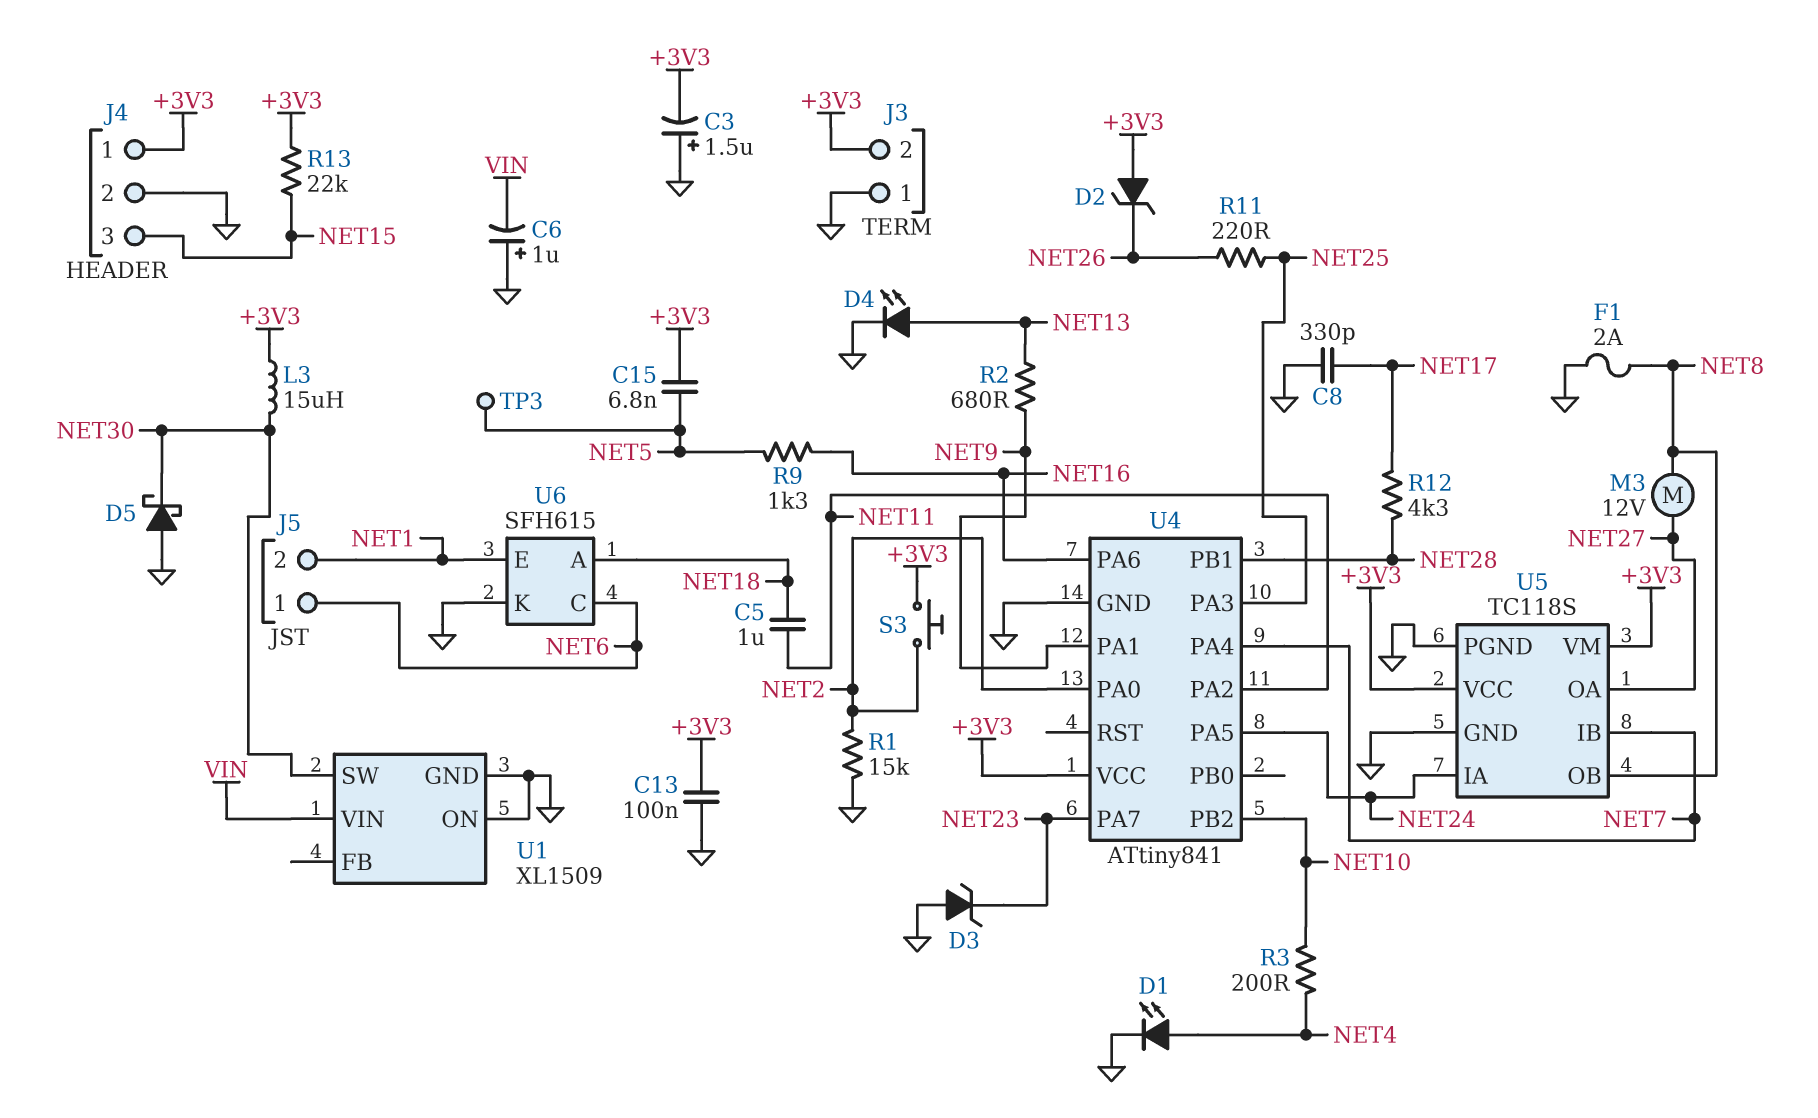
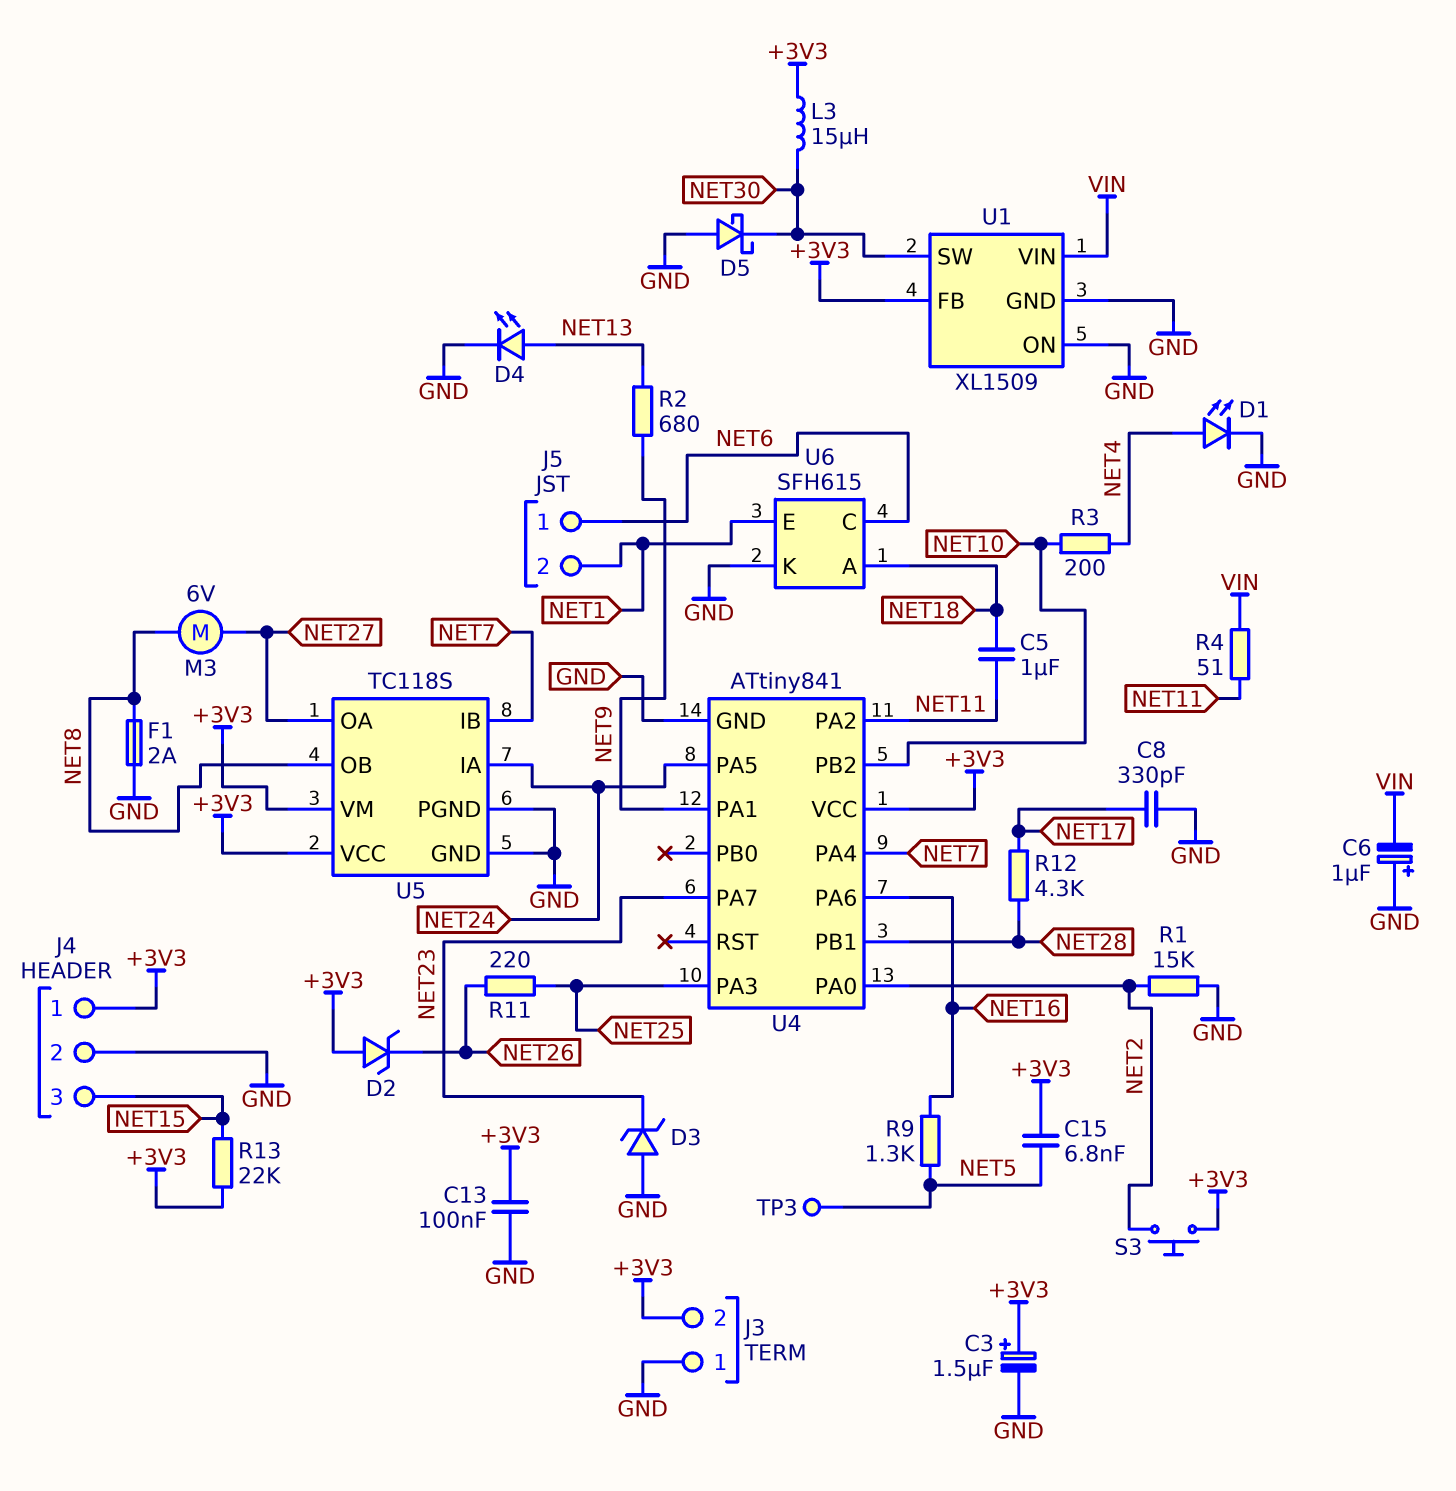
C3: 1.5uF (plus GND, minus +3V3) -> 1.5uF (plus +3V3, minus GND)
M3: motor 12V (NET8, NET27) -> motor 6V (NET8, NET27)
R4: none -> 51 (NET11, VIN)
U1 pin FB: none -> +3V3

